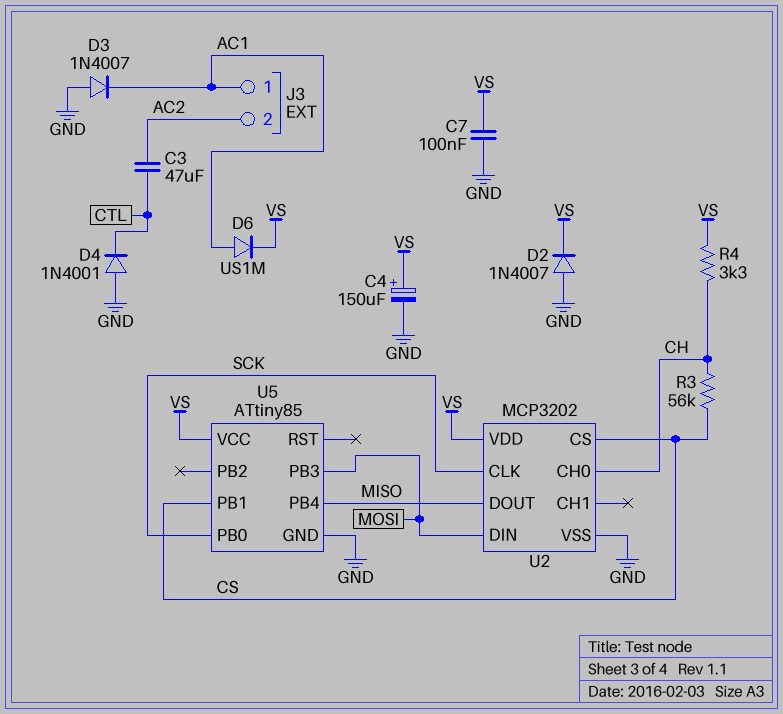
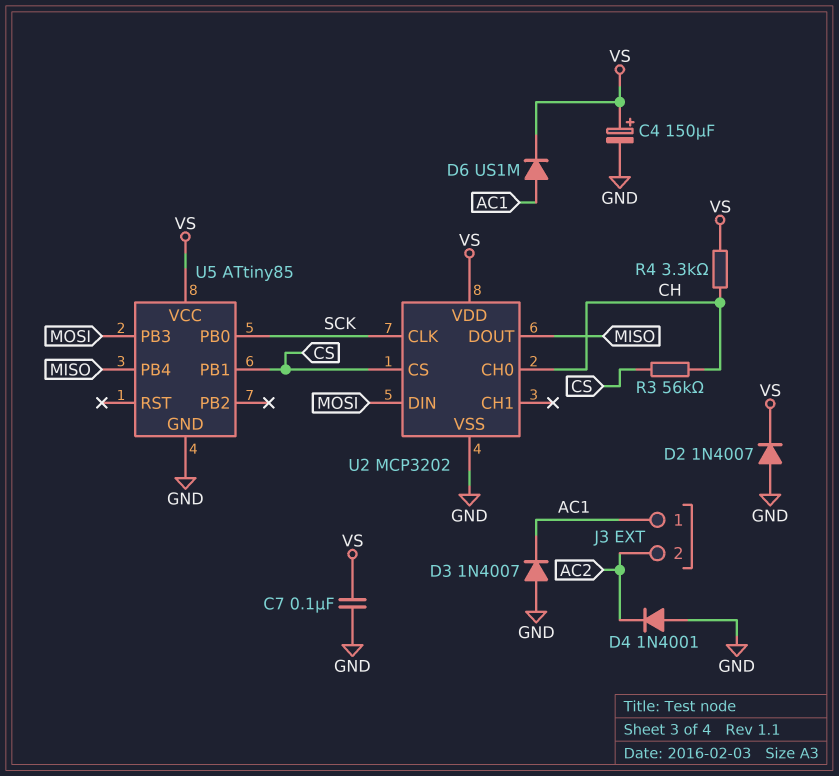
C3: 47uF (AC2, CTL) -> none
D4: diode 1N4001 (A GND, K CTL) -> diode 1N4001 (A GND, K AC2)

